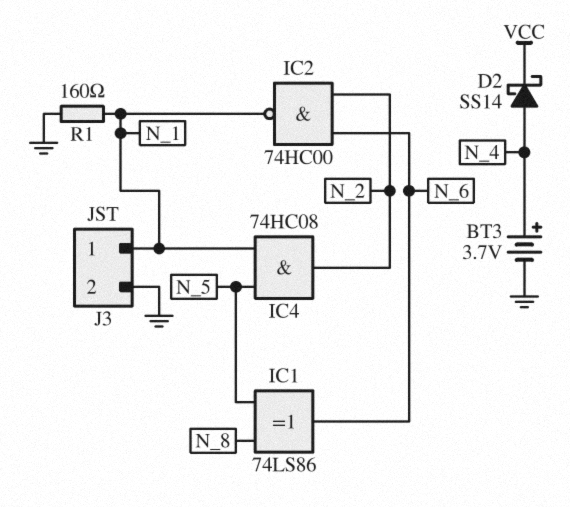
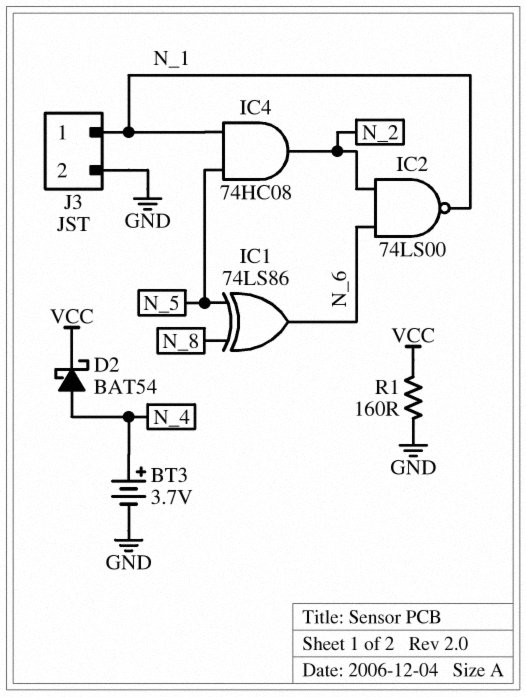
D2: schottky SS14 (A N_4, K VCC) -> schottky BAT54 (A N_4, K VCC)
IC2: NAND 74HC00 (in N_2, in N_6, out N_1) -> NAND 74LS00 (in N_2, in N_6, out N_1)
R1: 160 (GND, N_1) -> 160 (GND, VCC)

